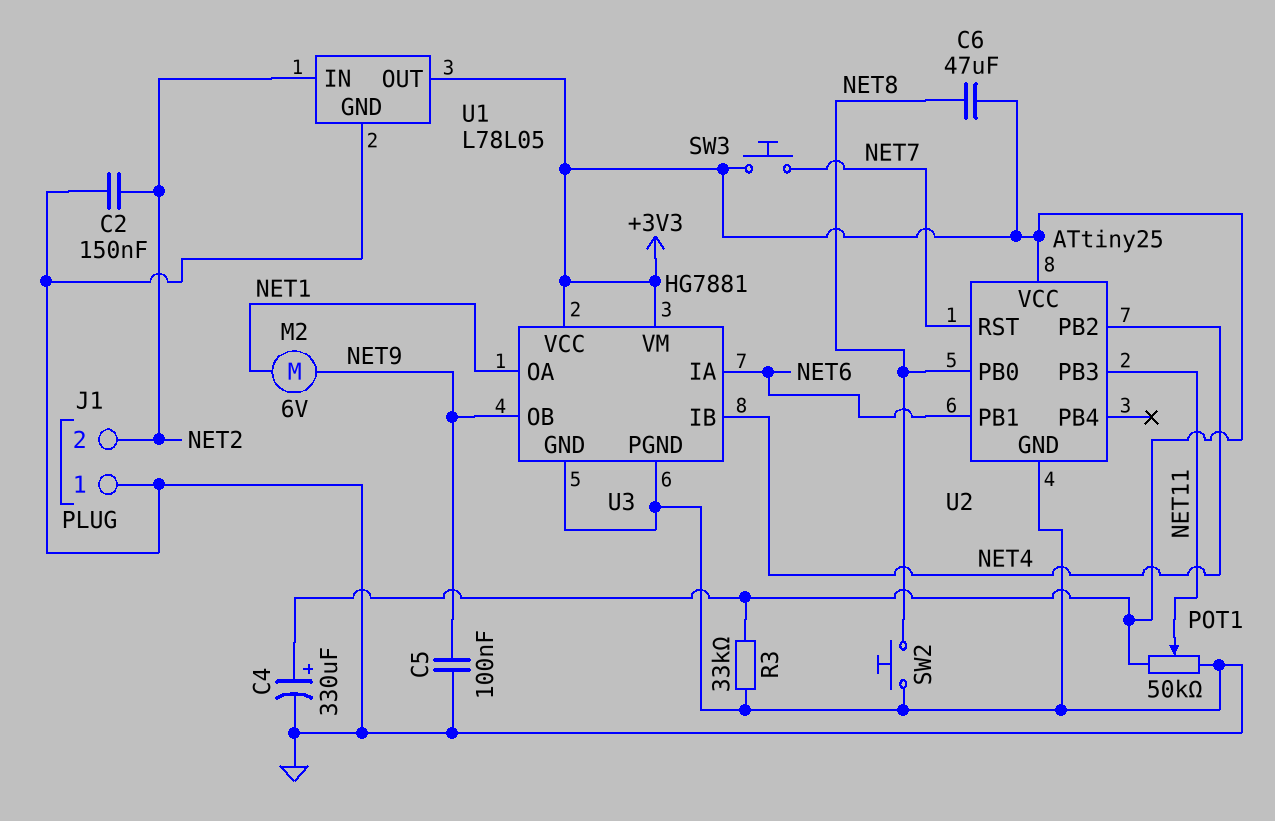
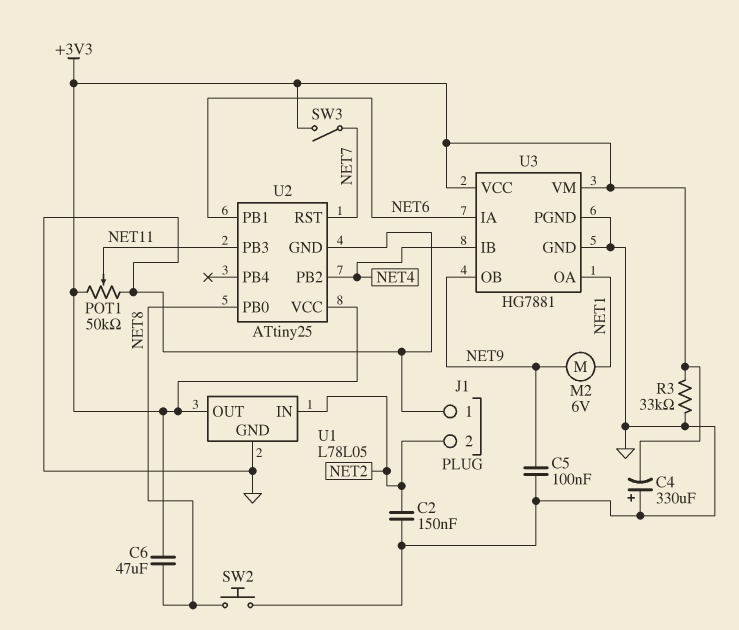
C4: 330uF (plus +3V3, minus GND) -> 330uF (plus GND, minus +3V3)
SW3: button (+3V3, NET7) -> switch (+3V3, NET7)

